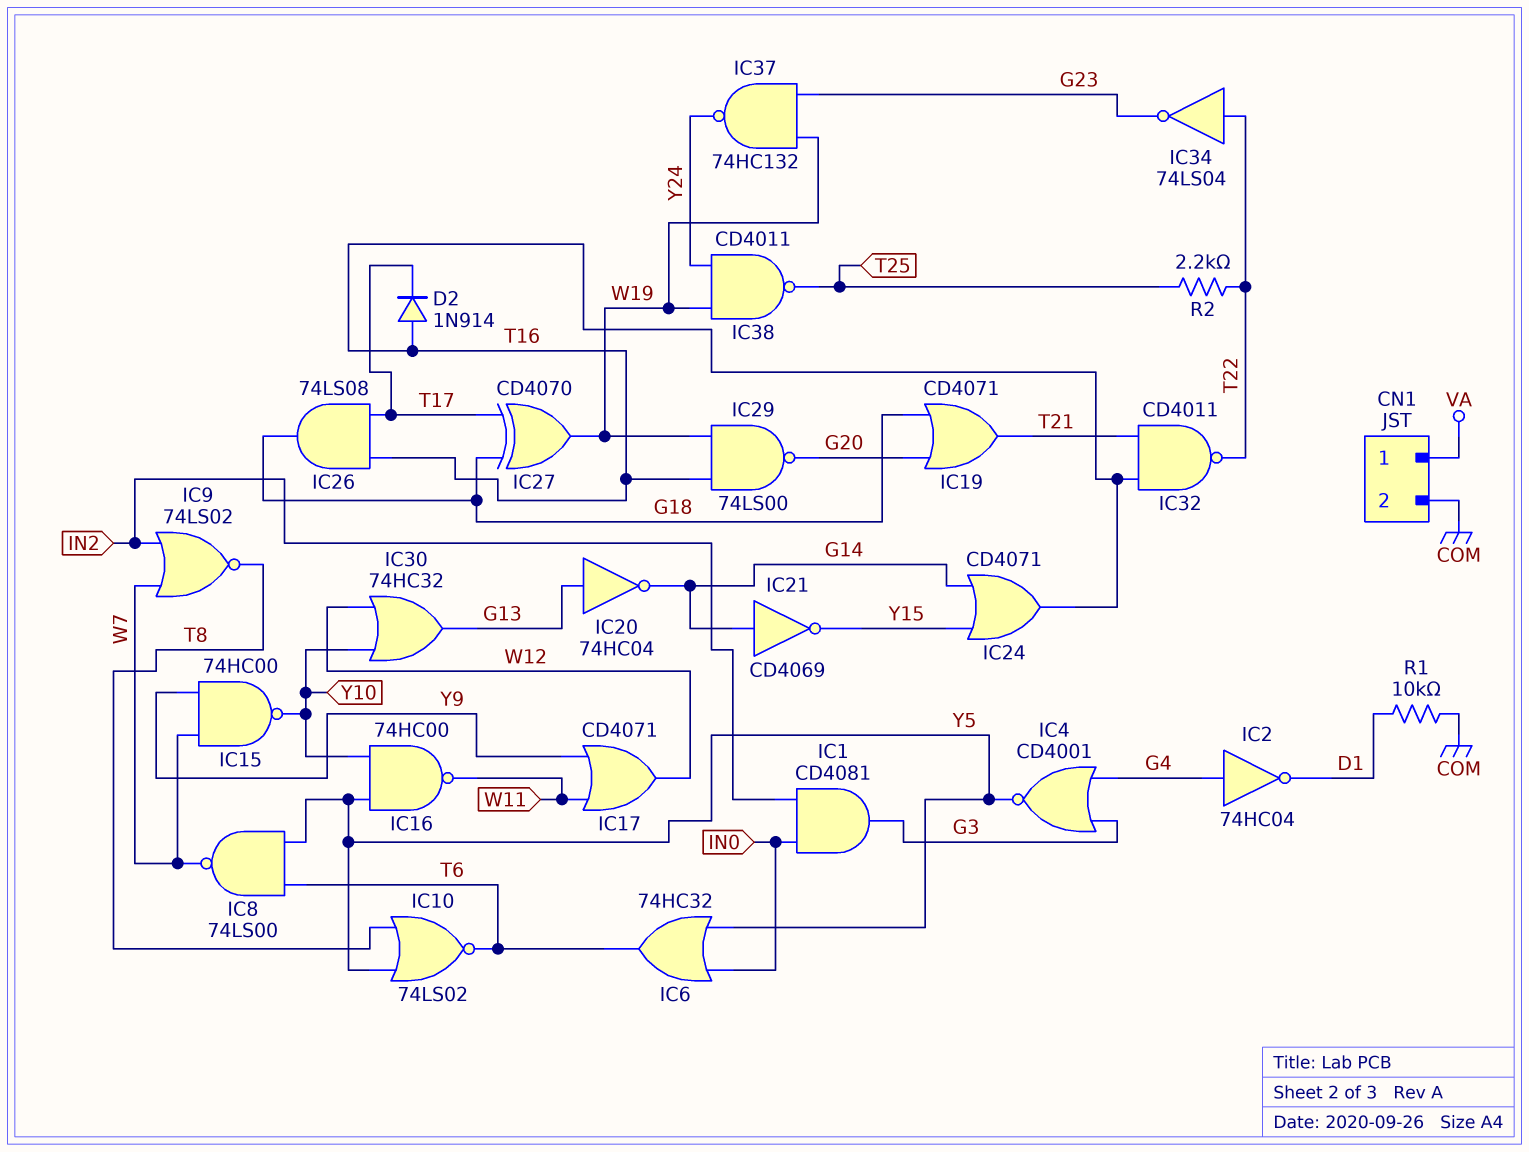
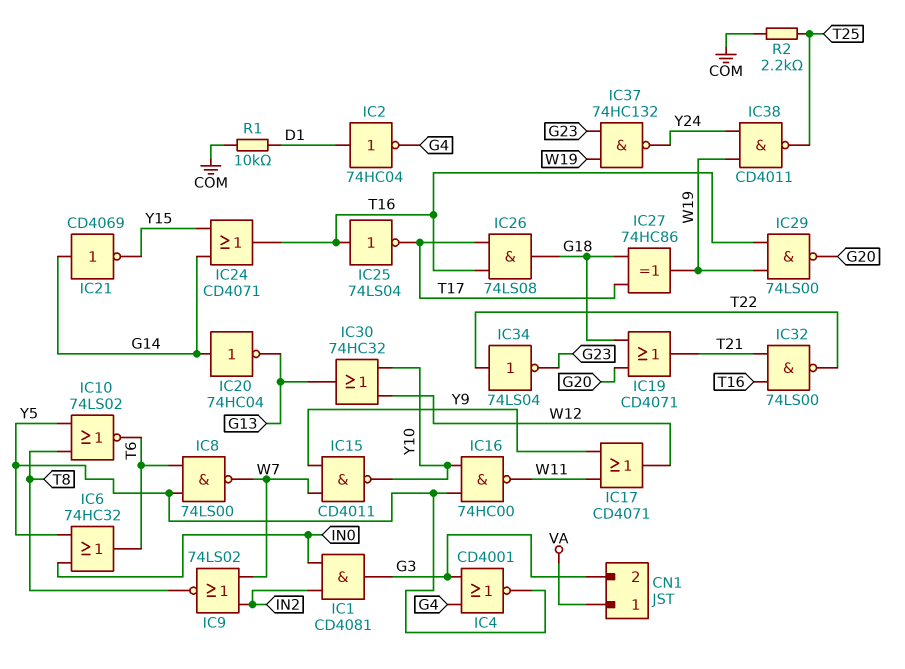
CN1 pin 2: COM -> G3
D2: diode 1N914 (A T16, K T17) -> none
IC2: NOT 74HC04 (in G4, out D1) -> NOT 74HC04 (in D1, out G4)
IC15: NAND 74HC00 (in W7, in Y9, out Y10) -> NAND CD4011 (in W7, in Y9, out Y10)
IC20: NOT 74HC04 (in G13, out G14) -> NOT 74HC04 (in G14, out G13)
IC25: none -> NOT 74LS04 (in T16, out T17)
IC27: XOR CD4070 (in G18, in T17, out W19) -> XOR 74HC86 (in G18, in T17, out W19)
IC32: NAND CD4011 (in T16, in T21, out T22) -> NAND 74LS00 (in T16, in T21, out T22)
R2: 2.2k (T22, T25) -> 2.2k (COM, T25)

